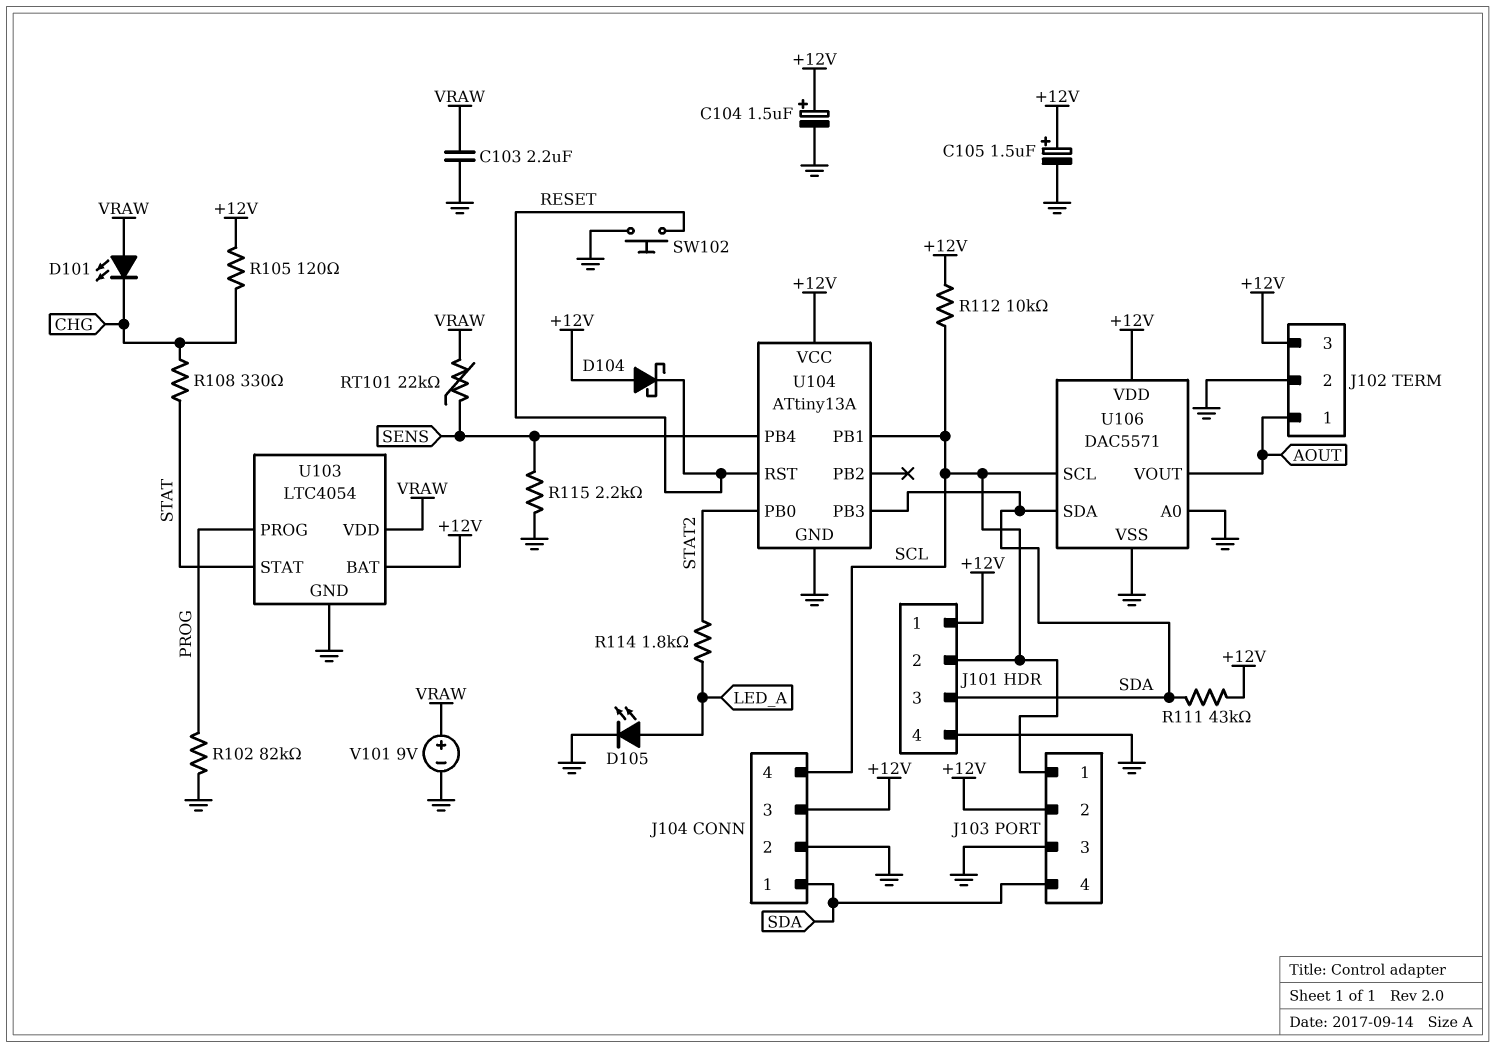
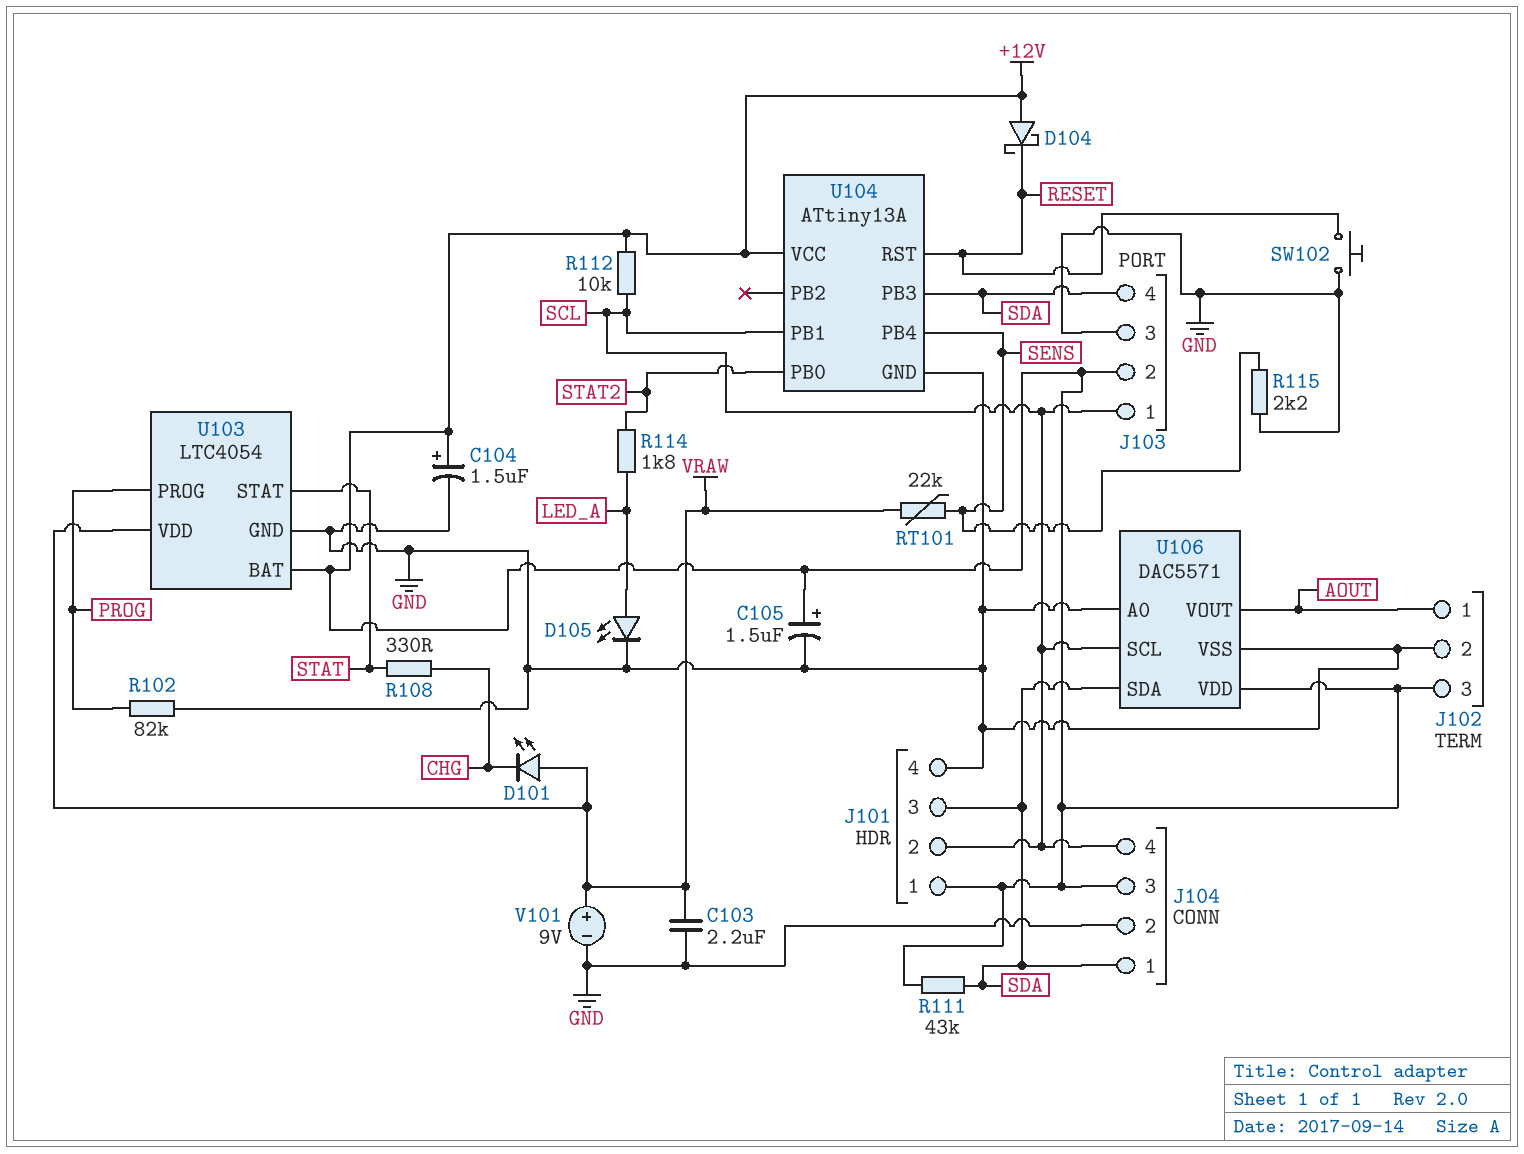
R105: 120 (+12V, CHG) -> none

